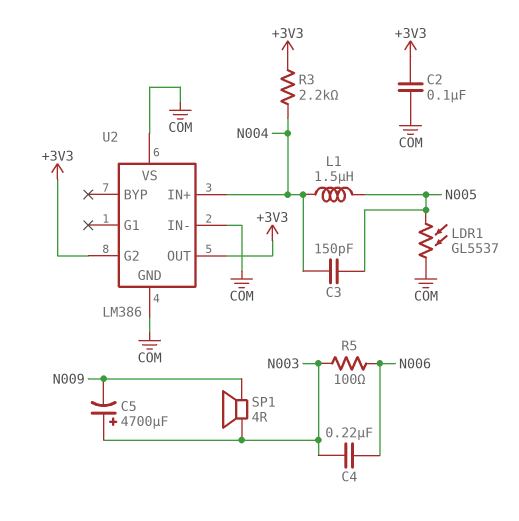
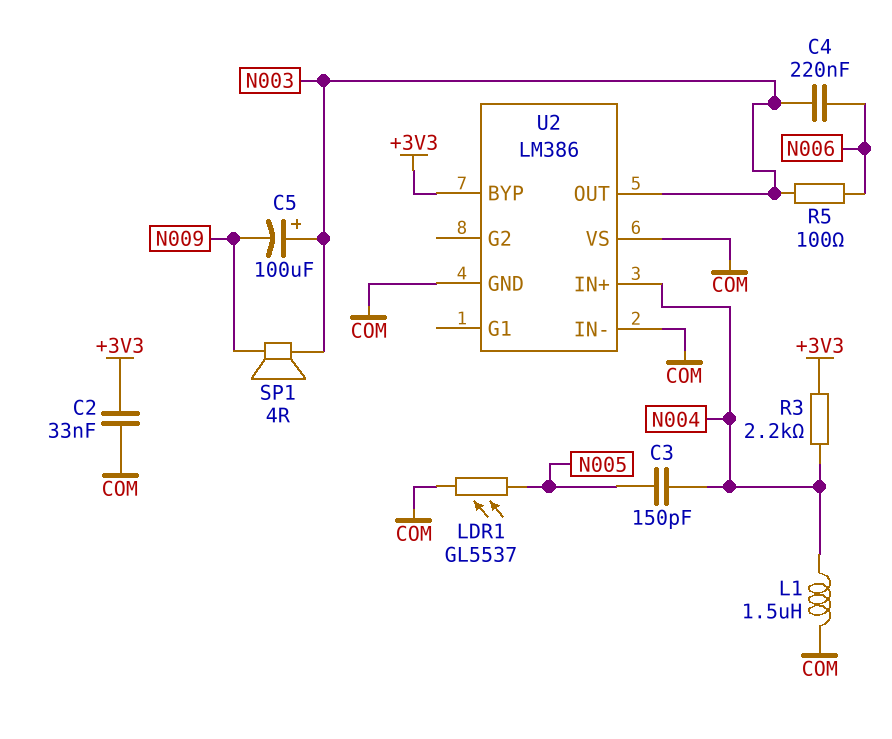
C2: 100nF (+3V3, COM) -> 33nF (+3V3, COM)
C5: 4700uF (plus N003, minus N009) -> 100uF (plus N003, minus N009)
L1: 1.5uH (N004, N005) -> 1.5uH (COM, N004)
U2 pin BYP: none -> +3V3
U2 pin G2: +3V3 -> none
U2 pin OUT: +3V3 -> N003

